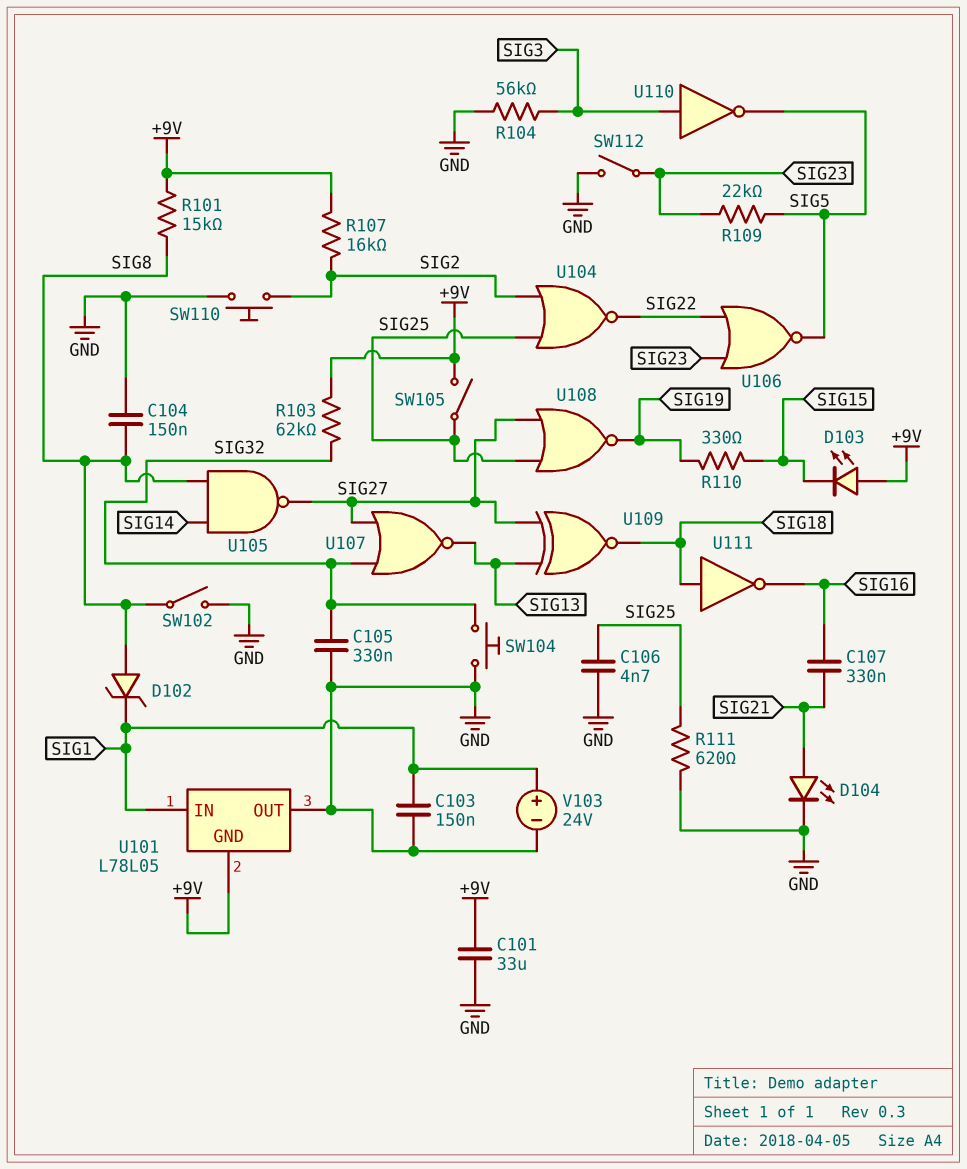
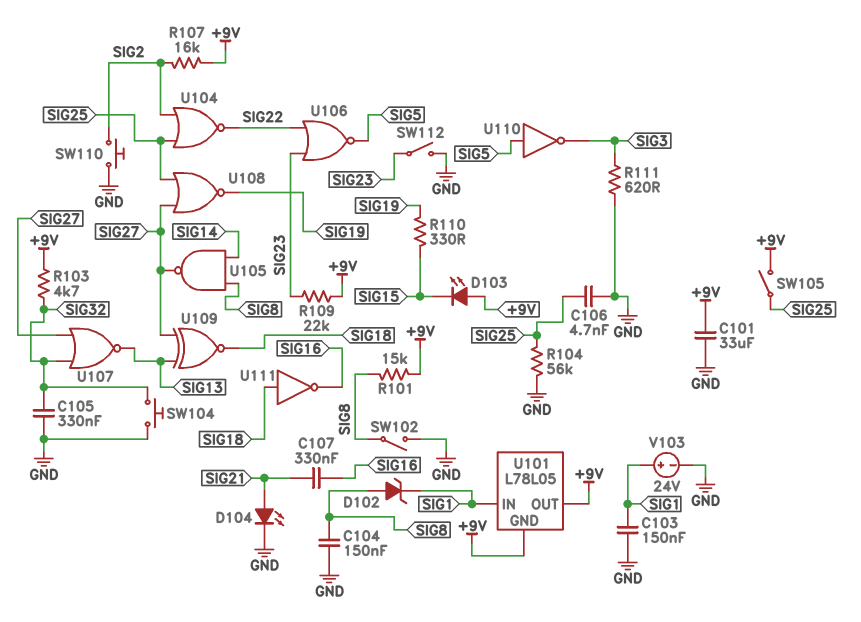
R103: 62k (+9V, SIG32) -> 4.7k (+9V, SIG32)
R104: 56k (GND, SIG3) -> 56k (GND, SIG25)
R109: 22k (SIG5, SIG23) -> 22k (+9V, SIG23)
R111: 620 (GND, SIG25) -> 620 (GND, SIG3)
U101 pin OUT: GND -> +9V
U110: NOT (in SIG3, out SIG5) -> NOT (in SIG5, out SIG3)

